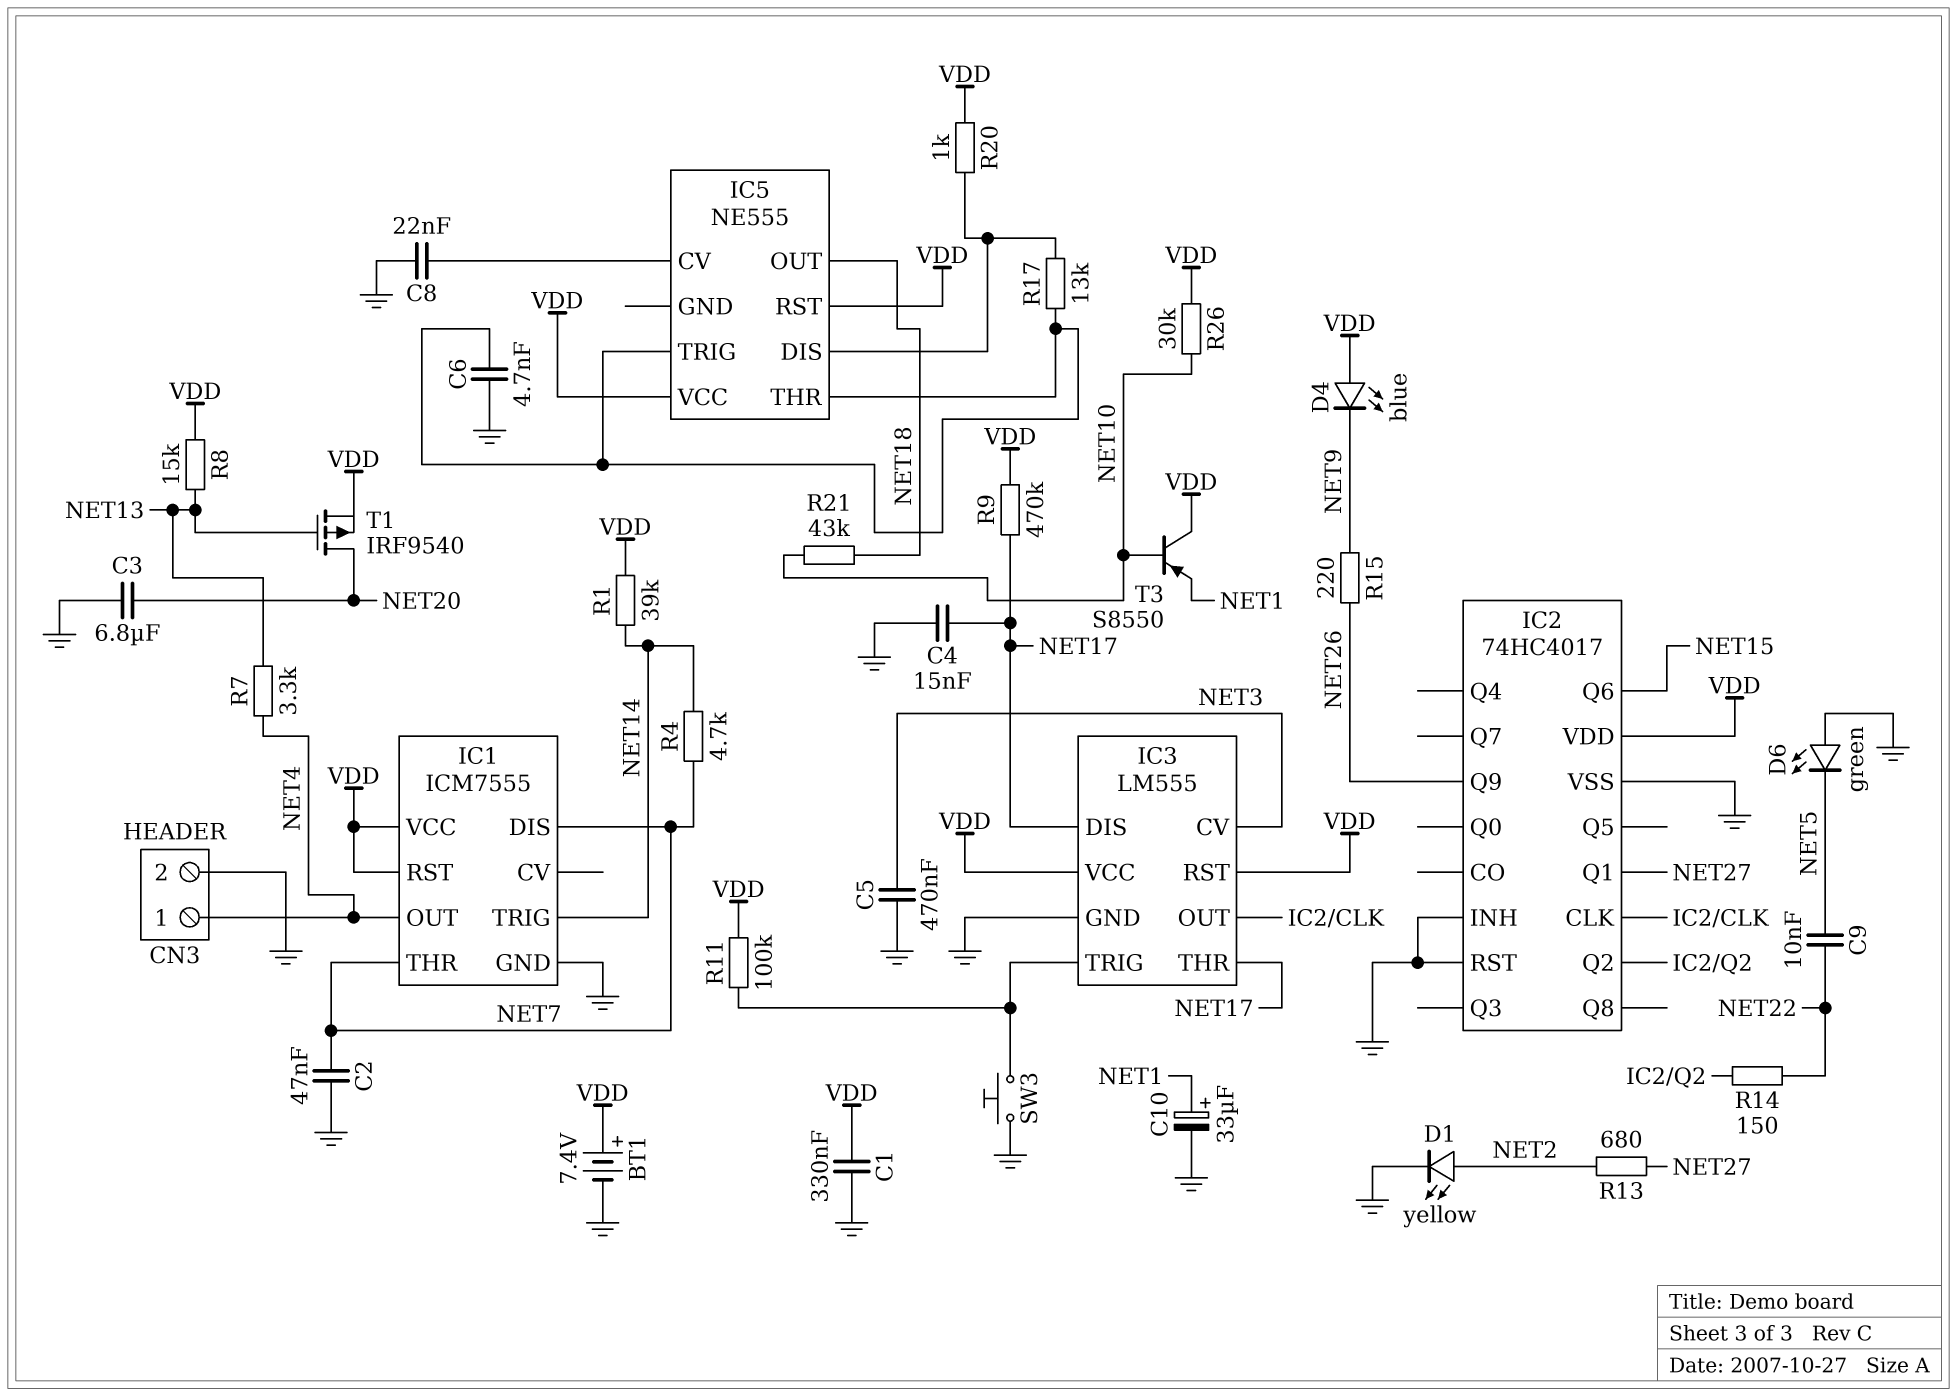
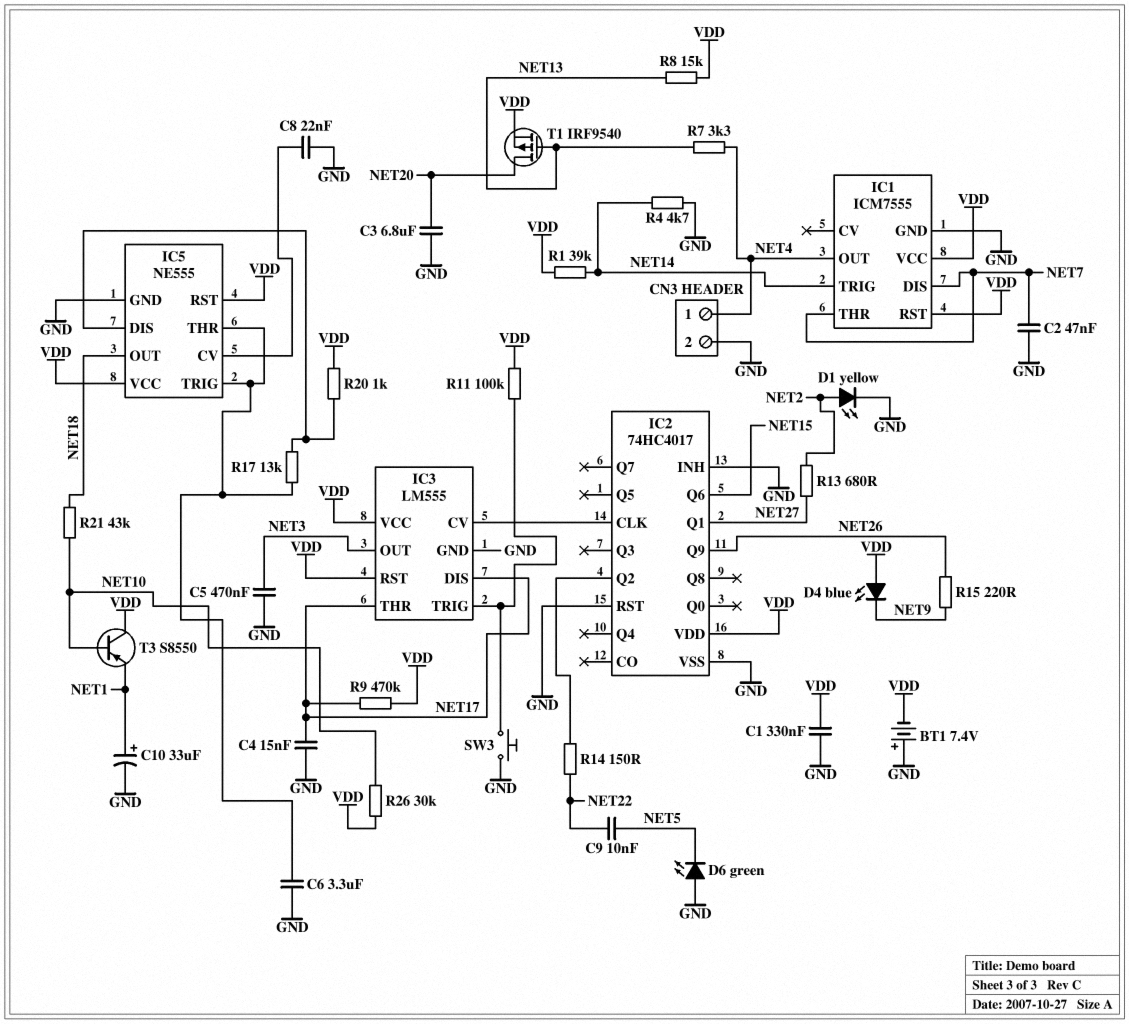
BT1: 7.4V (plus VDD, minus GND) -> 7.4V (plus GND, minus VDD)
C6: 4.7nF (GND, IC5/THR) -> 3.3uF (GND, IC5/THR)
IC3 pin CV: NET3 -> IC2/CLK
IC3 pin OUT: IC2/CLK -> NET3
IC5 pin GND: none -> GND
R4: 4.7k (NET7, NET14) -> 4.7k (GND, NET14)

